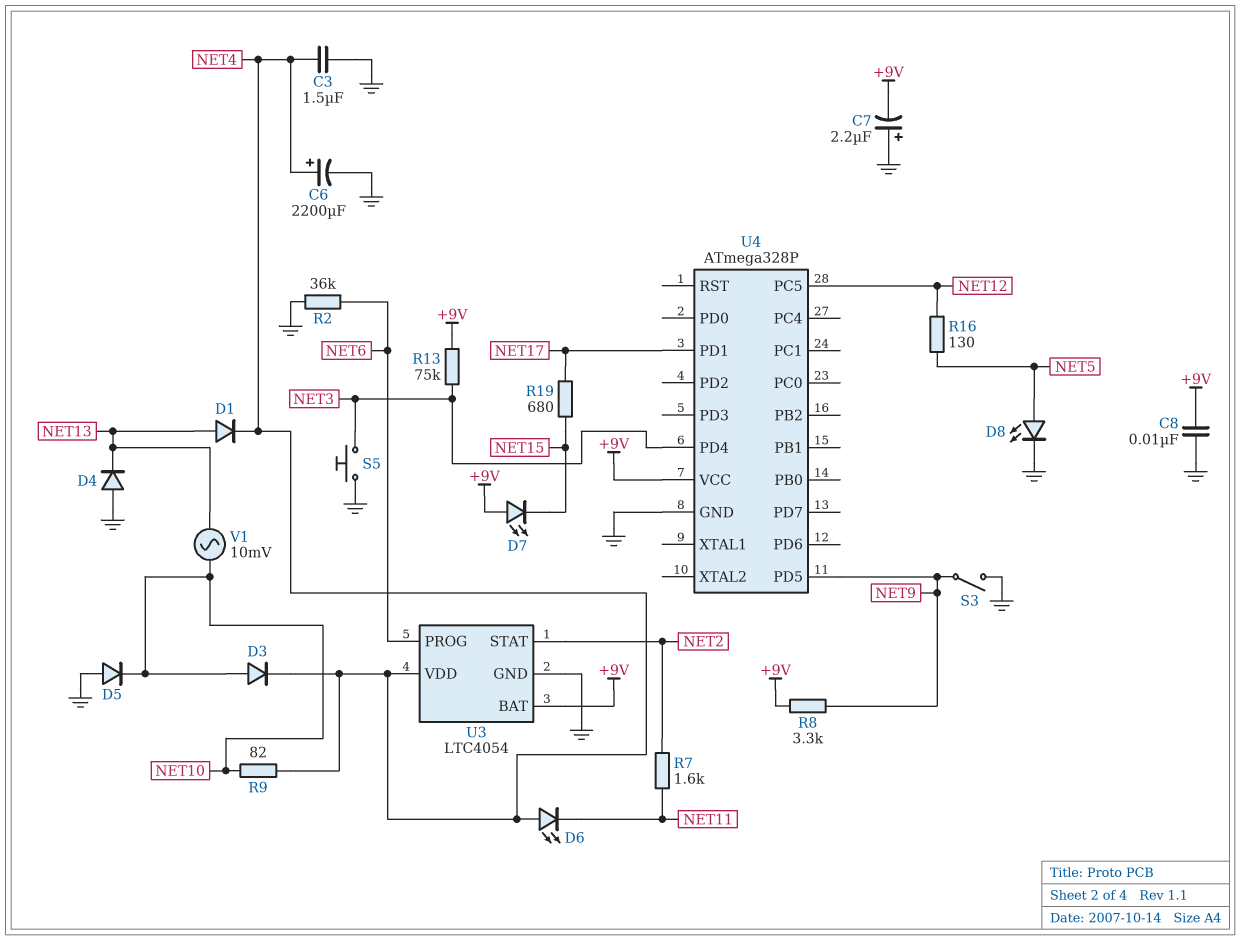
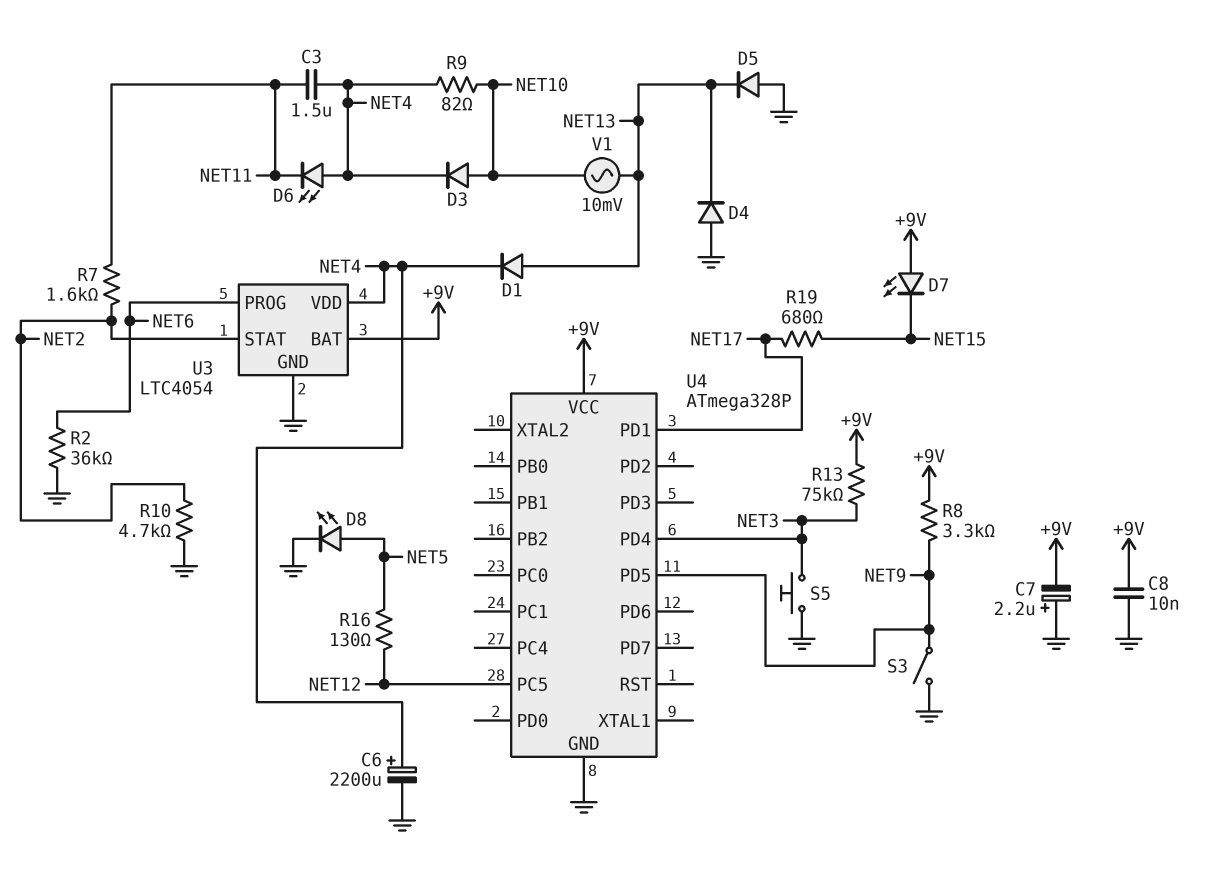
C3: 1.5uF (GND, NET4) -> 1.5uF (NET4, NET11)
D5: diode (A GND, K NET10) -> diode (A GND, K NET13)
R10: none -> 4.7k (GND, NET2)

